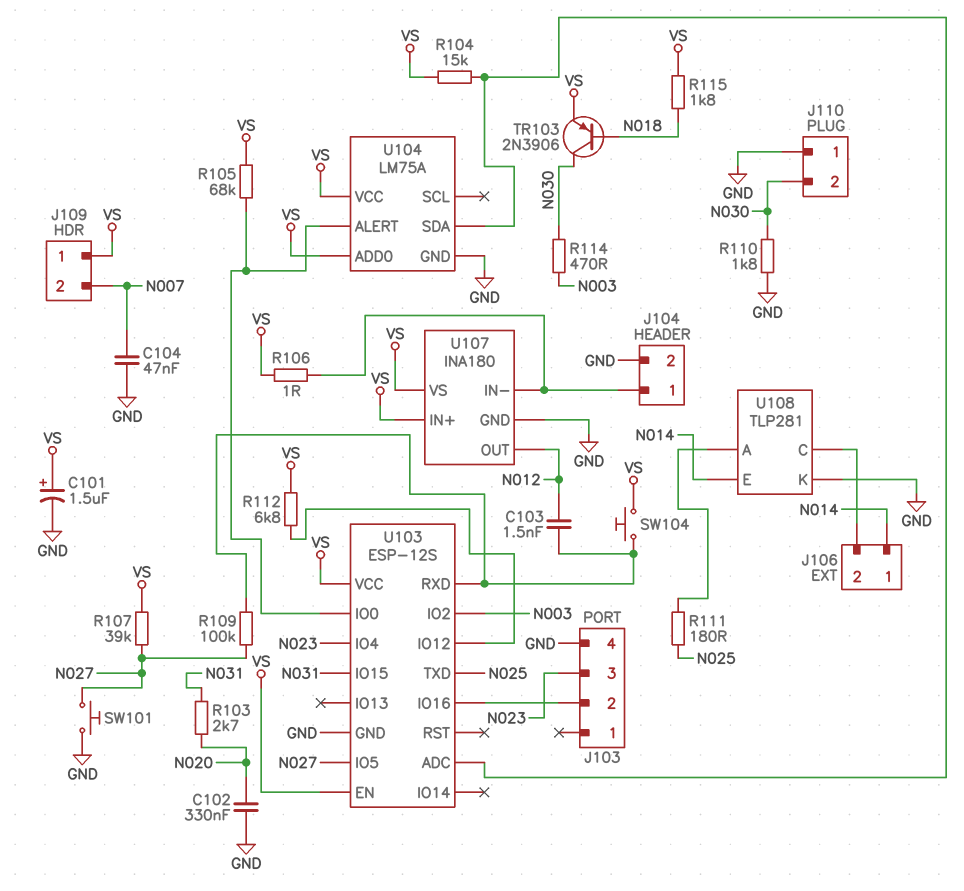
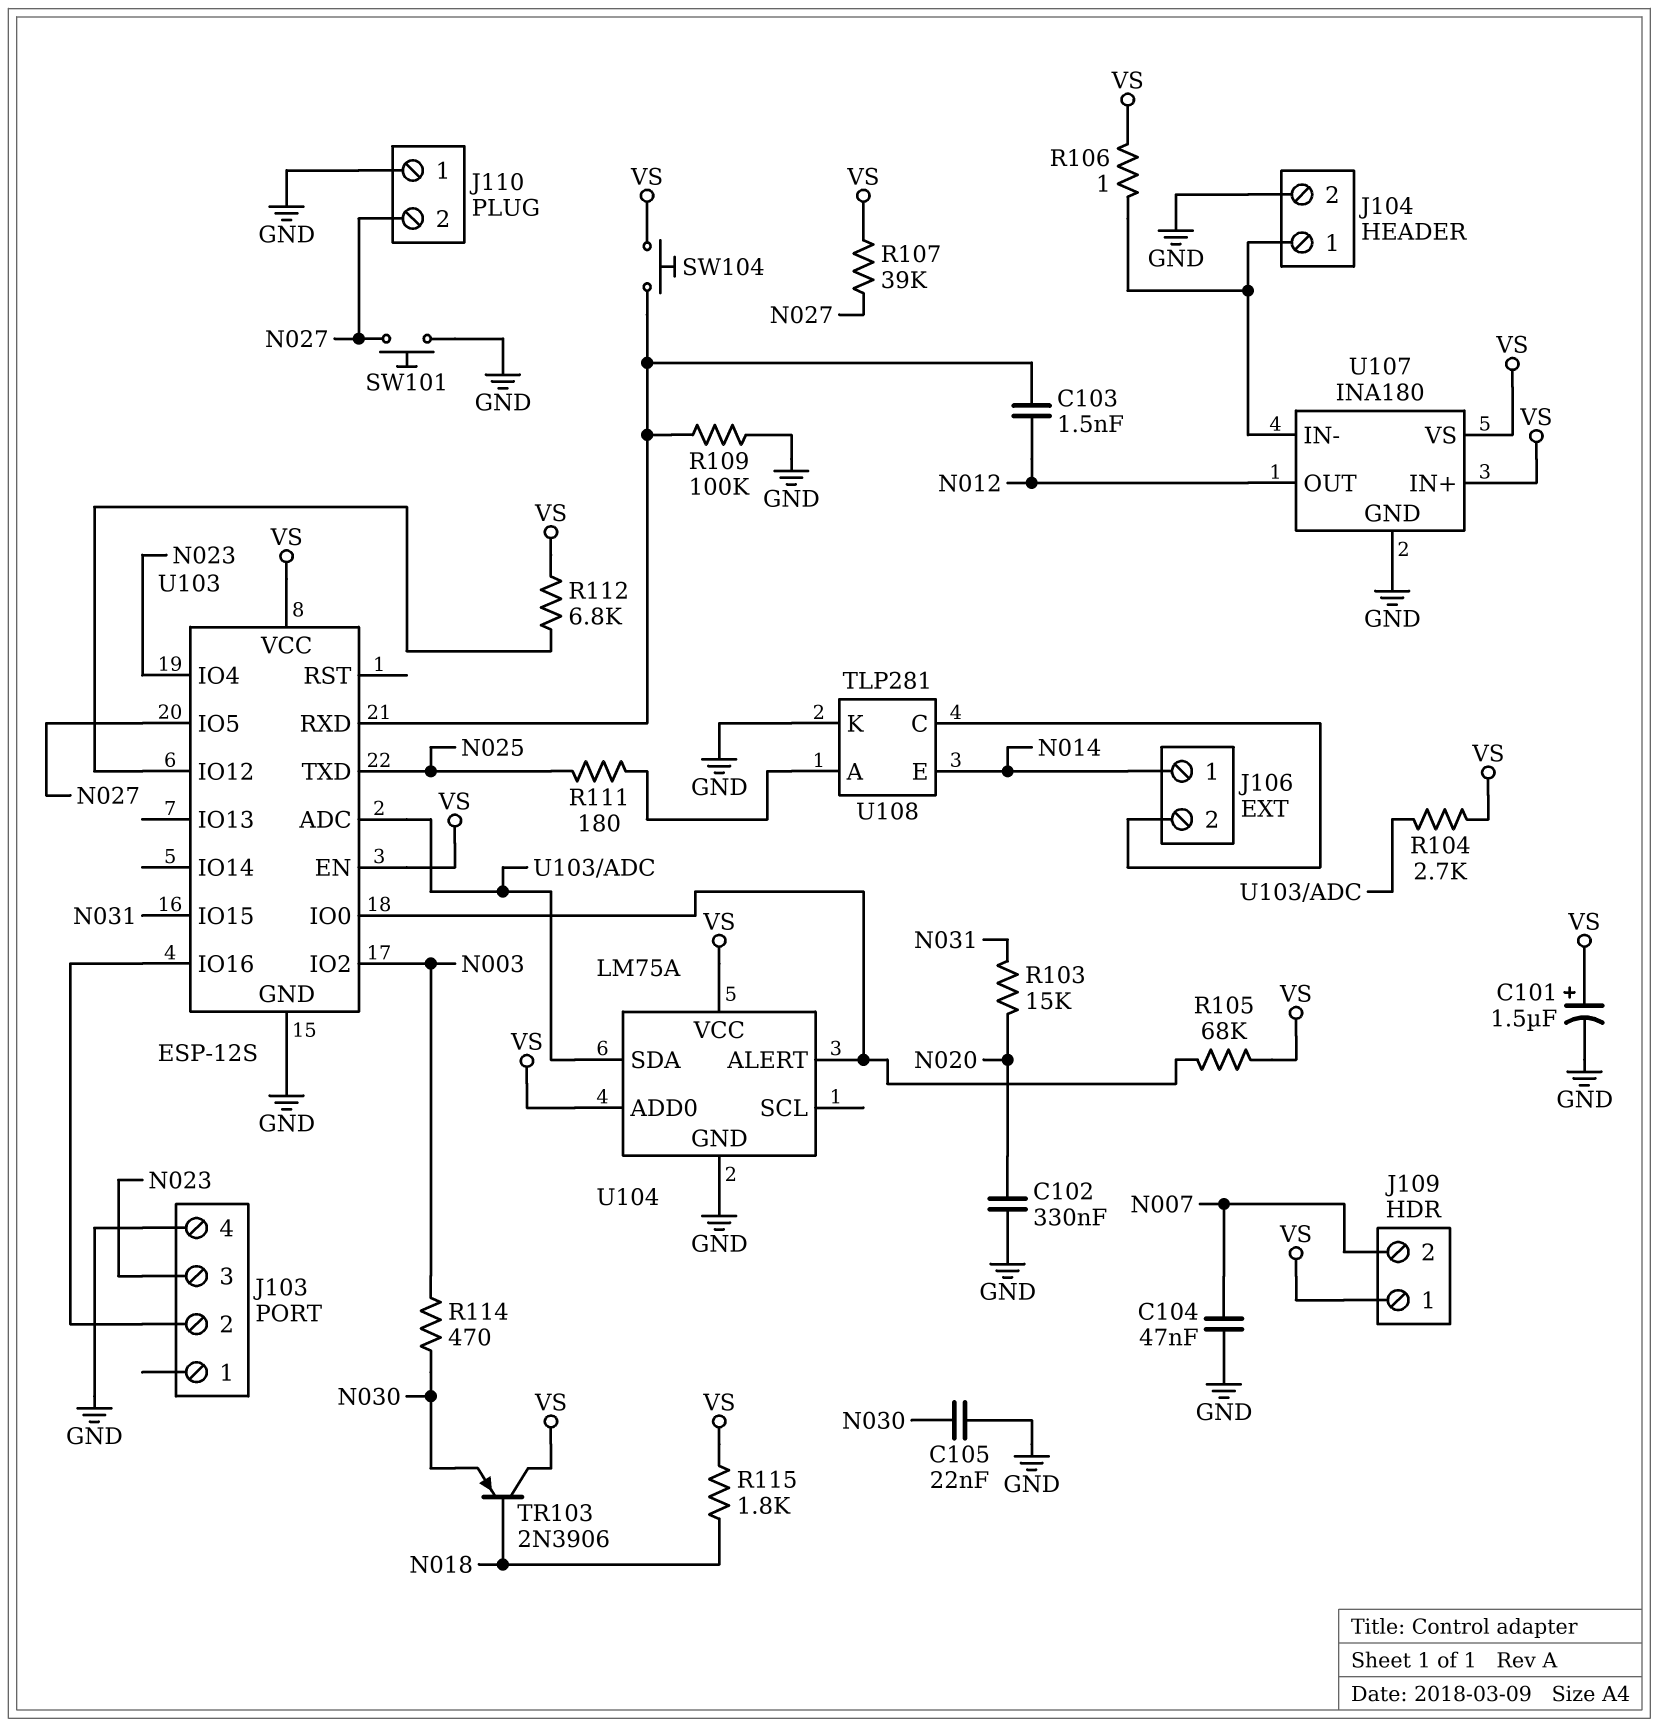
C105: none -> 22nF (GND, N030)
J110 pin 2: N030 -> N027
R103: 2.7k (N020, N031) -> 15k (N020, N031)
R104: 15k (U103/ADC, VS) -> 2.7k (U103/ADC, VS)
R109: 100k (N027, U103/RXD) -> 100k (GND, U103/RXD)
R110: 1.8k (GND, N030) -> none
TR103: PNP 2N3906 (B N018, C N030, E VS) -> PNP 2N3906 (B N018, C VS, E N030)

